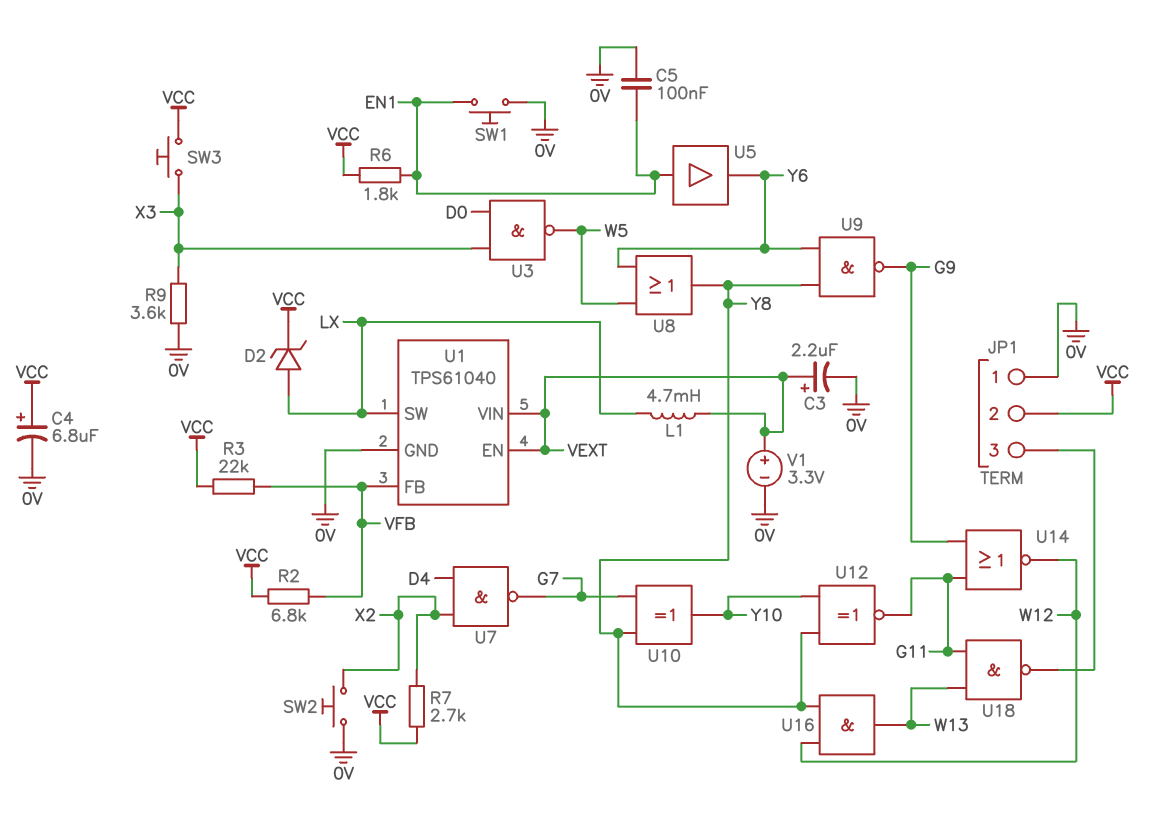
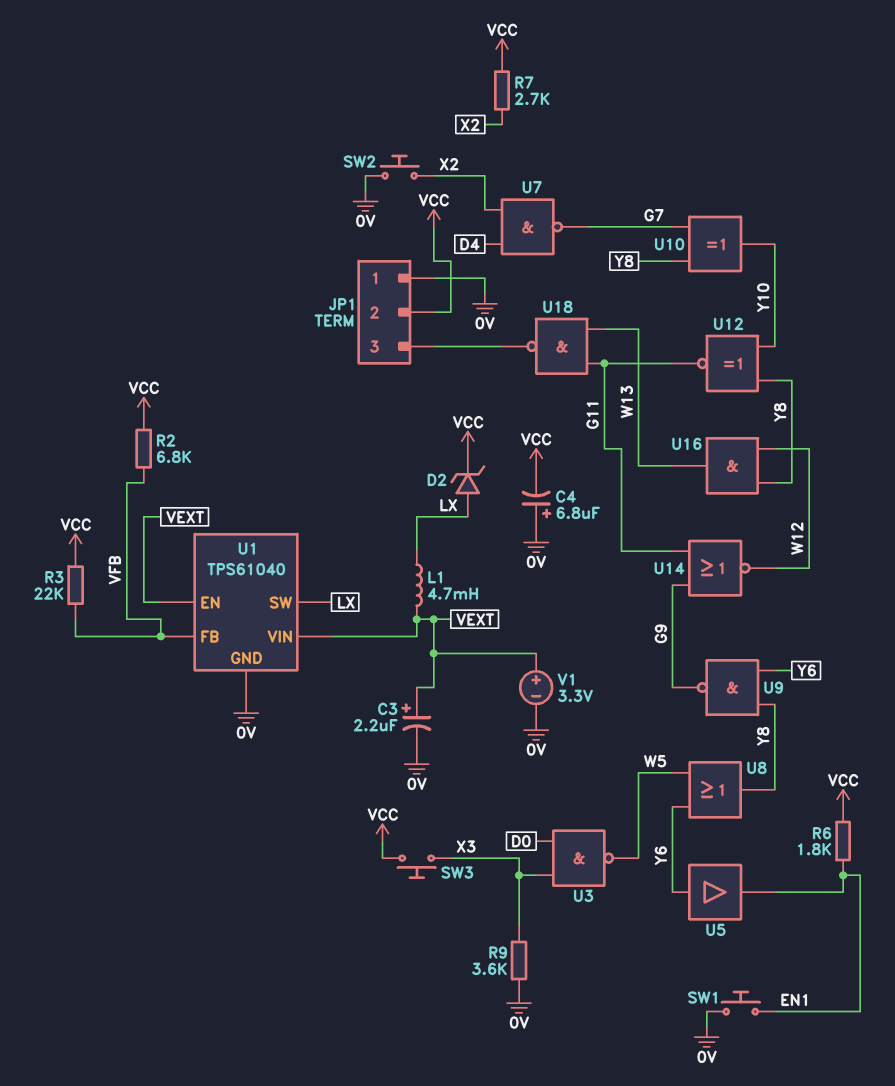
C4: 6.8uF (plus VCC, minus 0V) -> 6.8uF (plus 0V, minus VCC)
C5: 100nF (0V, EN1) -> none
U5: buffer (in EN1, out Y6) -> buffer (in Y6, out EN1)

